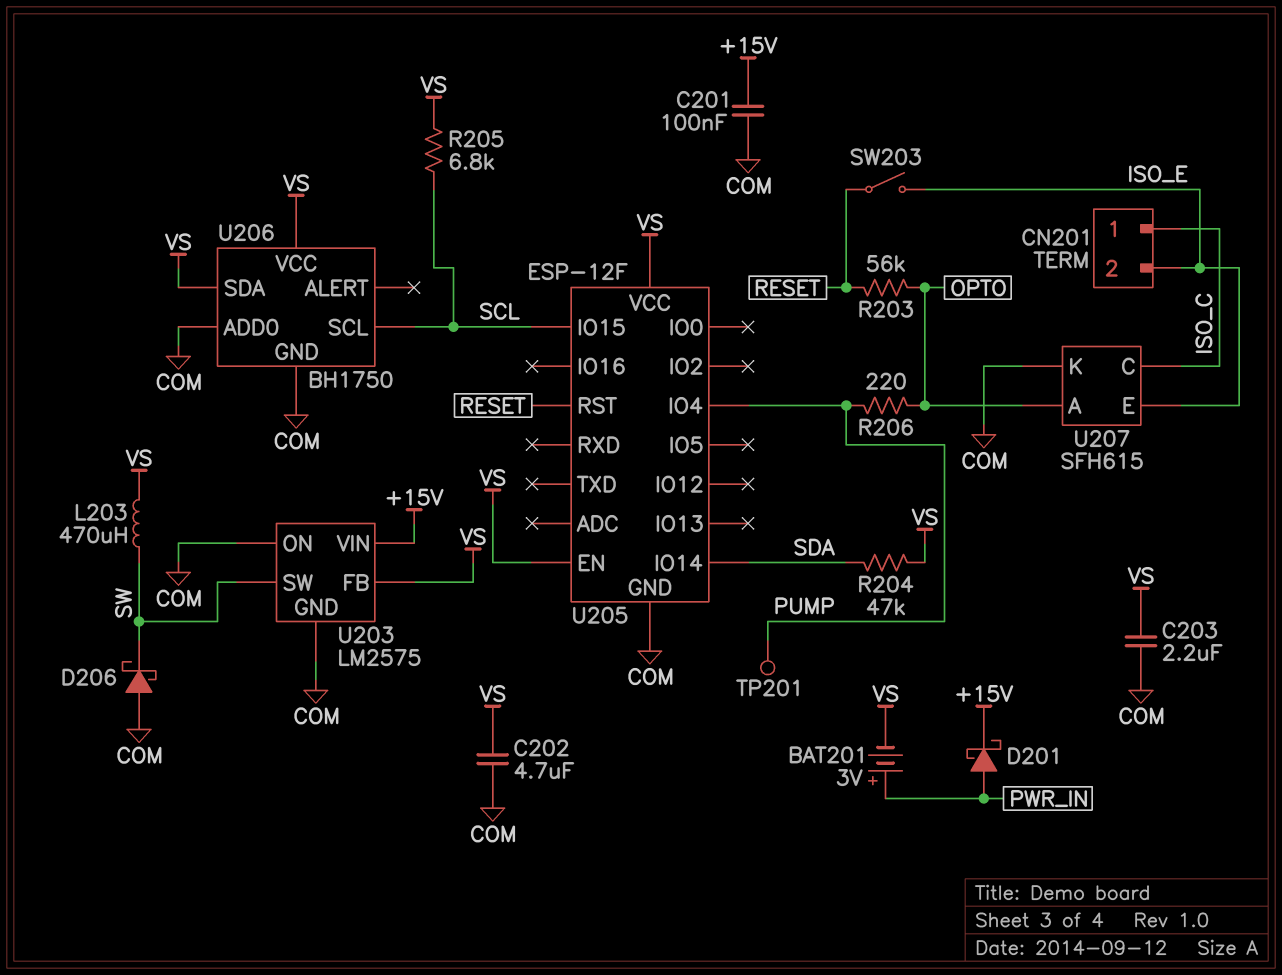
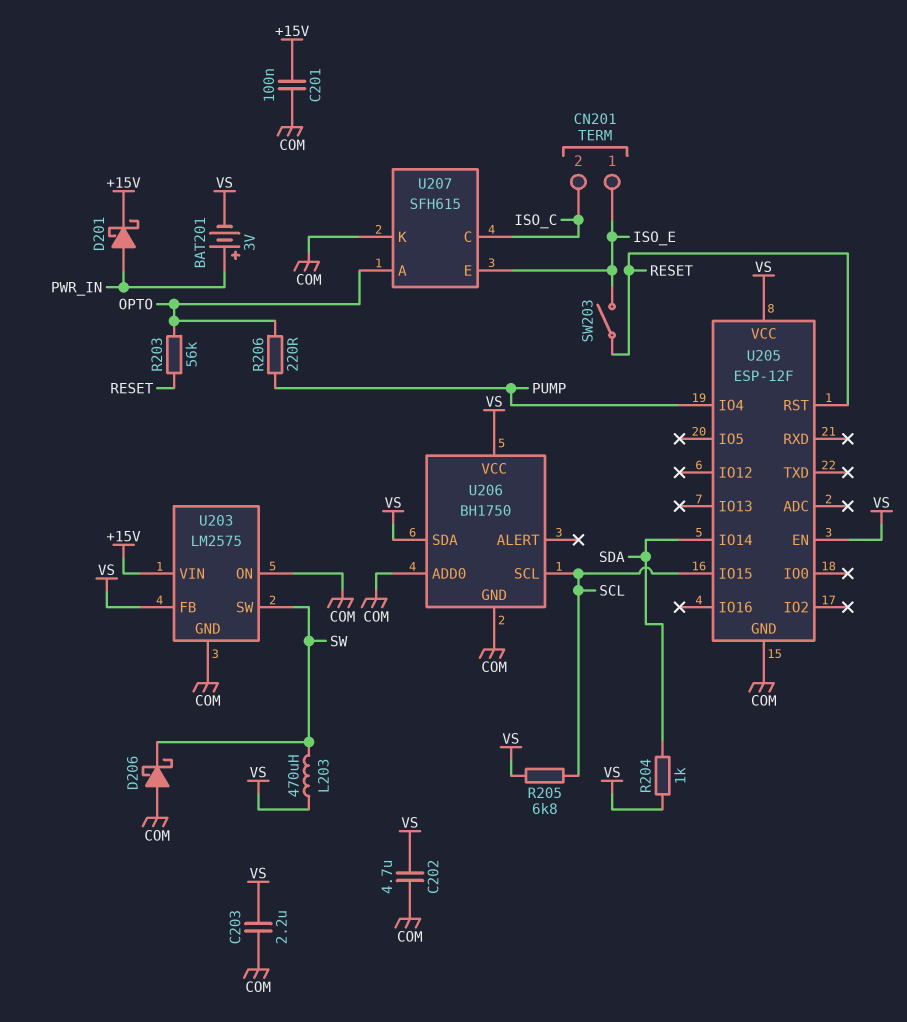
CN201 pin 1: ISO_C -> ISO_E
CN201 pin 2: ISO_E -> ISO_C
R204: 47k (SDA, VS) -> 1k (SDA, VS)
TP201: test point (PUMP) -> none

